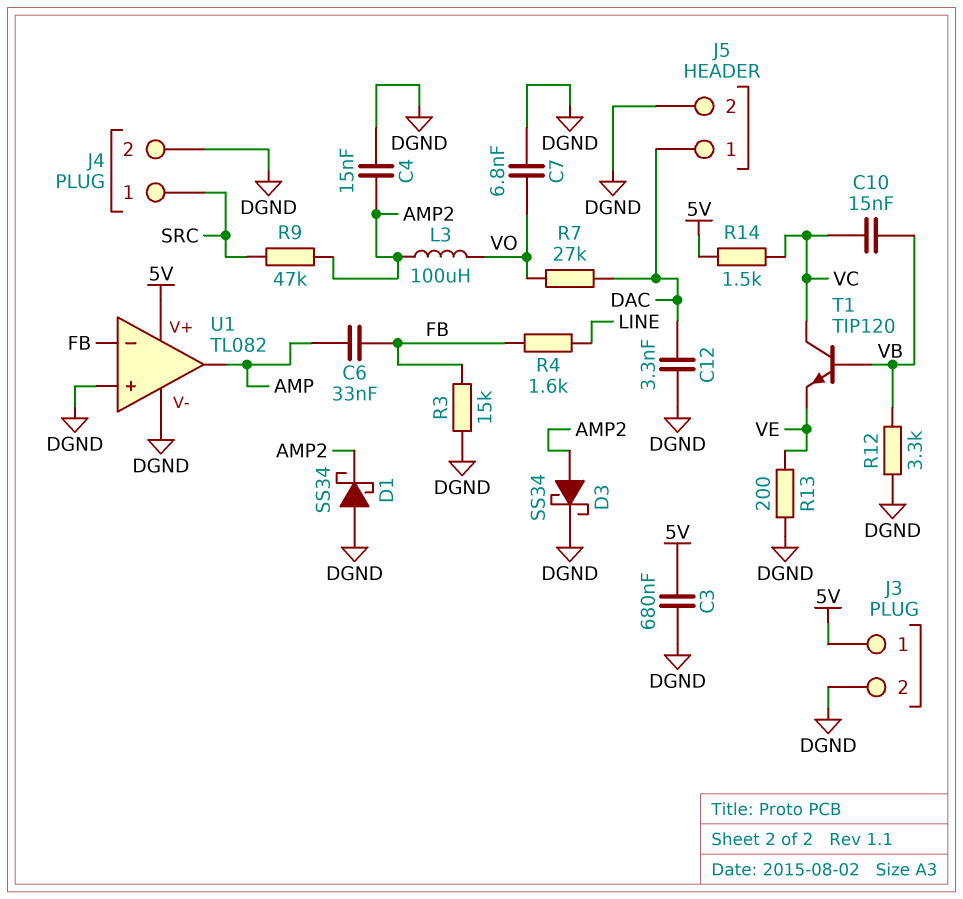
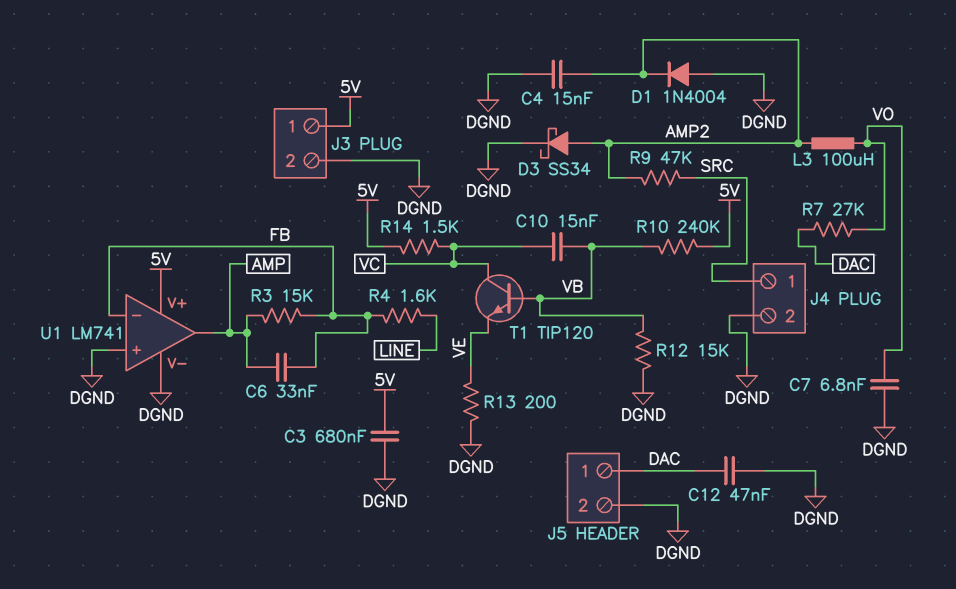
C12: 3.3nF (DAC, DGND) -> 47nF (DAC, DGND)
D1: schottky SS34 (A DGND, K AMP2) -> diode 1N4004 (A DGND, K AMP2)
R3: 15k (DGND, FB) -> 15k (AMP, FB)
R10: none -> 240k (5V, VB)
R12: 3.3k (DGND, VB) -> 15k (DGND, VB)
U1: TL082 -> LM741

